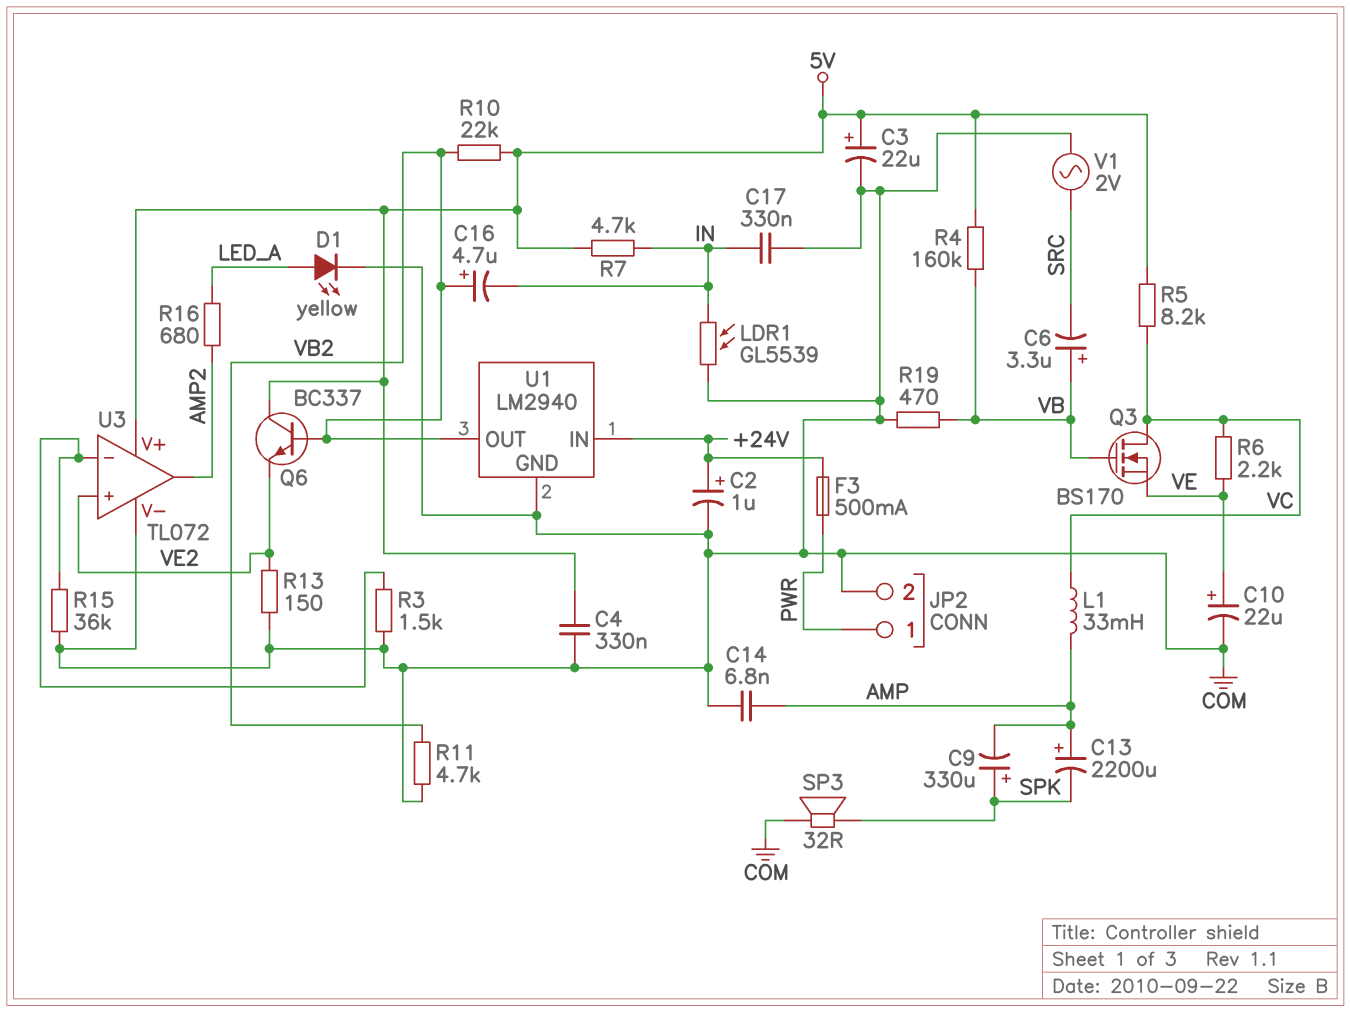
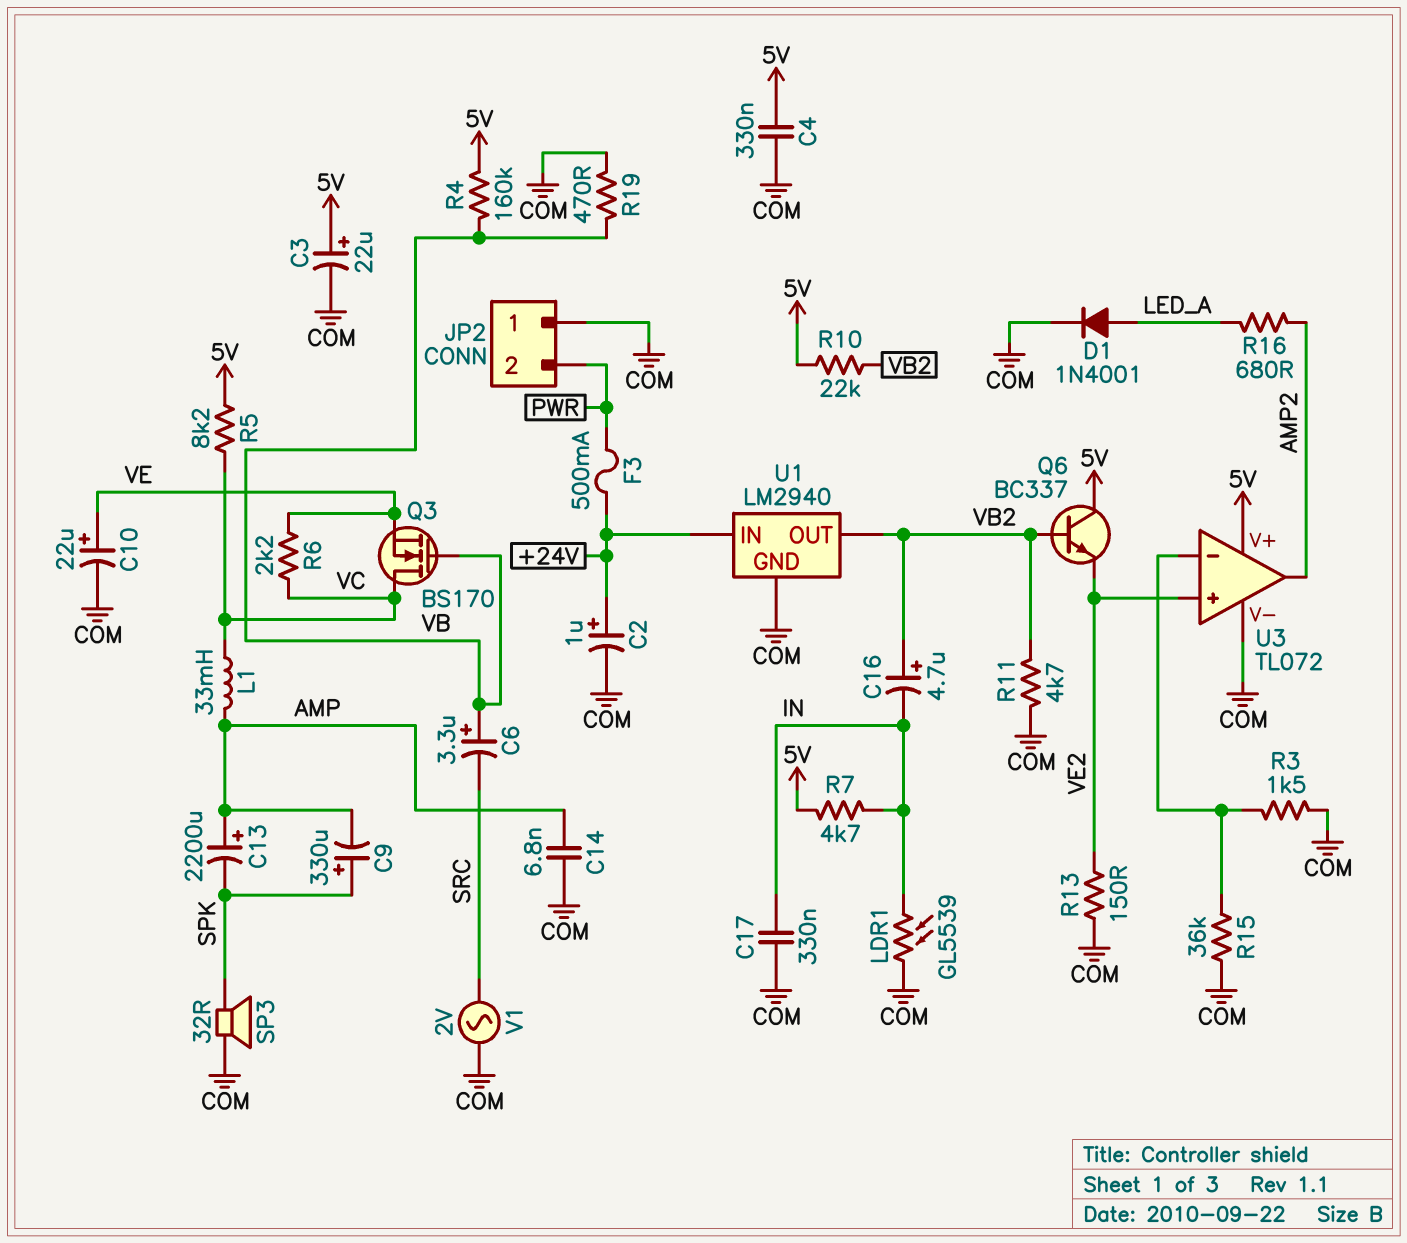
D1: LED yellow (A LED_A, K COM) -> diode 1N4001 (A LED_A, K COM)
JP2 pin 1: PWR -> COM
JP2 pin 2: COM -> PWR

